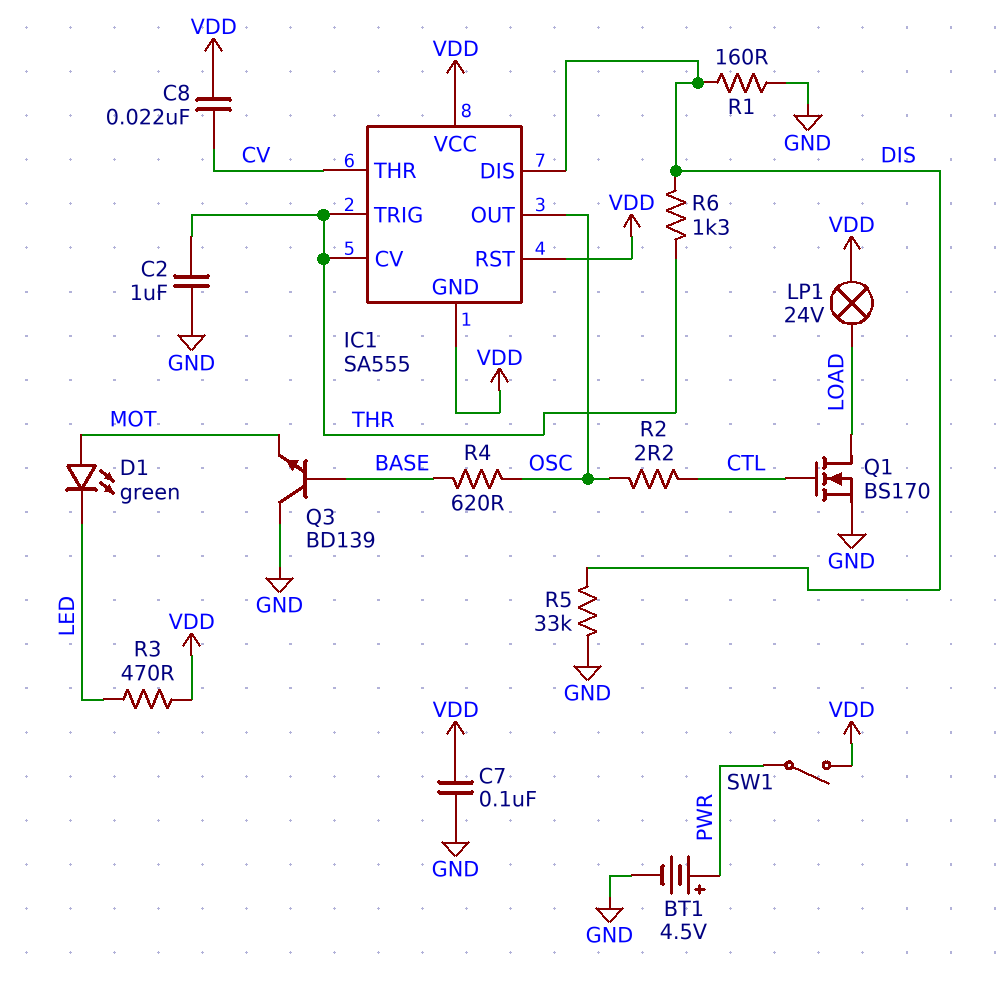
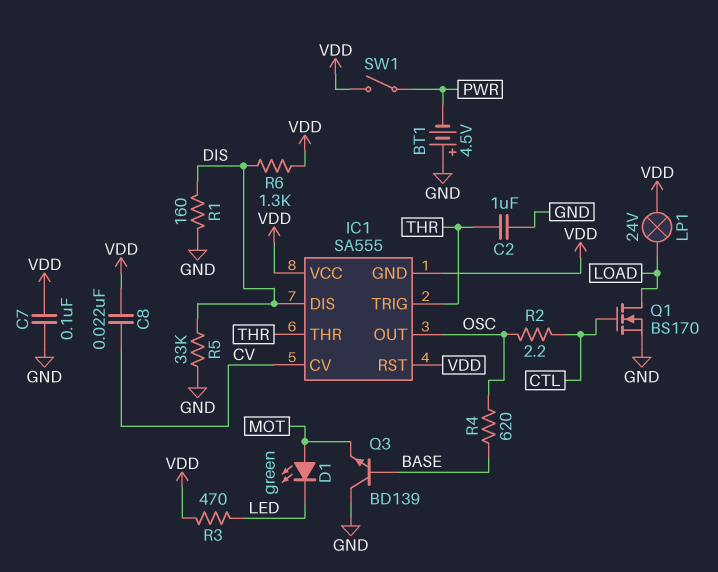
BT1: 4.5V (plus PWR, minus GND) -> 4.5V (plus GND, minus PWR)
IC1 pin CV: THR -> CV
IC1 pin THR: CV -> THR
R6: 1.3k (DIS, THR) -> 1.3k (DIS, VDD)

